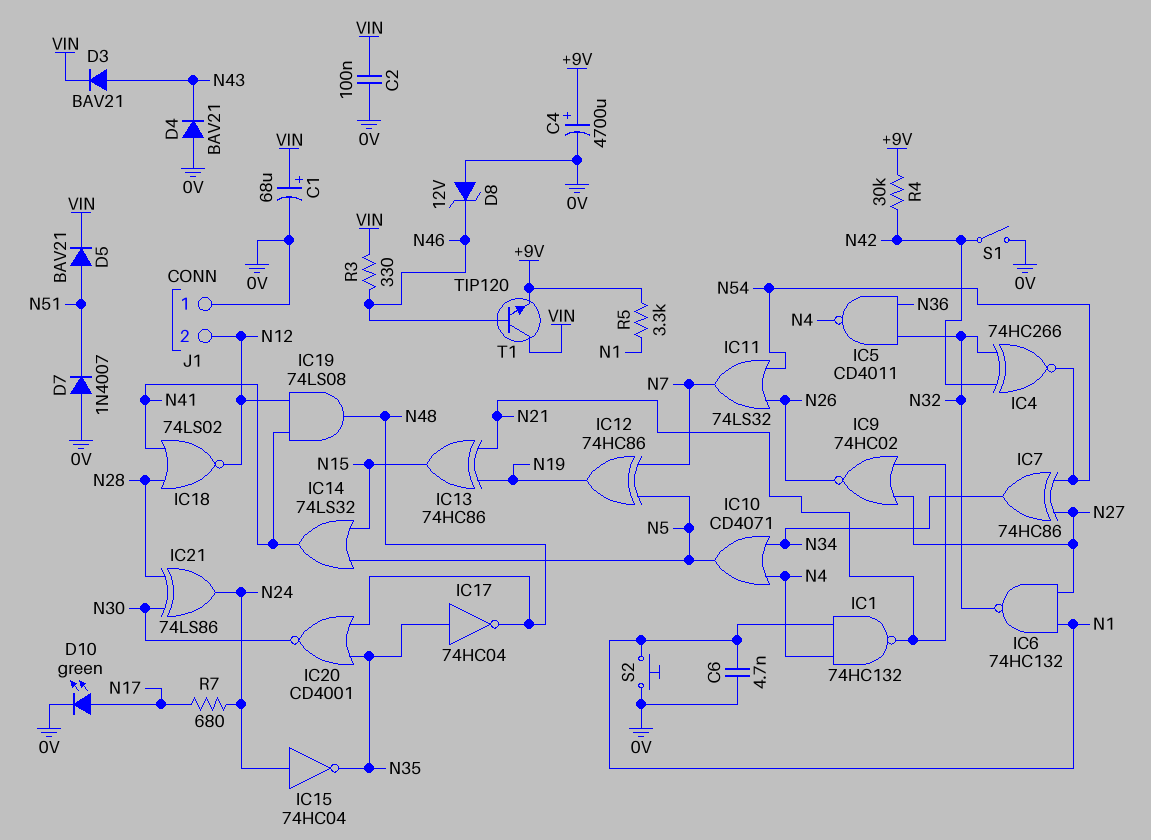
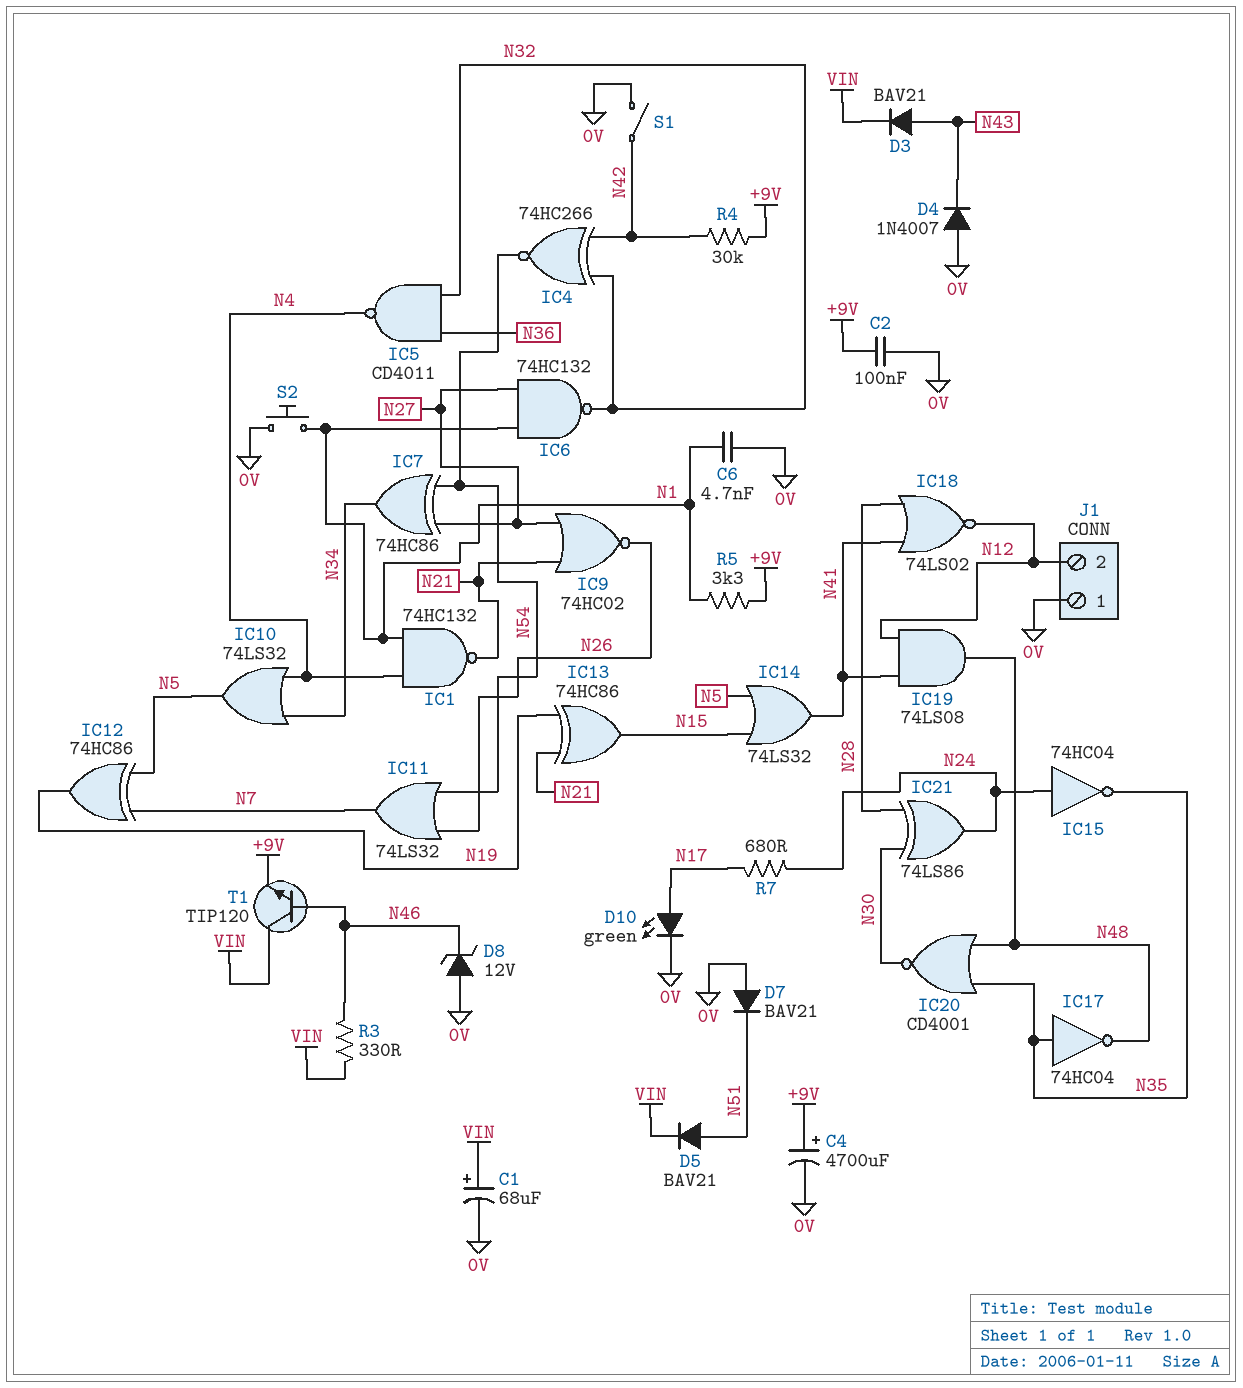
C2: 100nF (0V, VIN) -> 100nF (+9V, 0V)
D4: diode BAV21 (A 0V, K N43) -> diode 1N4007 (A 0V, K N43)
D7: diode 1N4007 (A 0V, K N51) -> diode BAV21 (A 0V, K N51)
IC10: OR CD4071 (in N4, in N34, out N5) -> OR 74LS32 (in N4, in N34, out N5)

